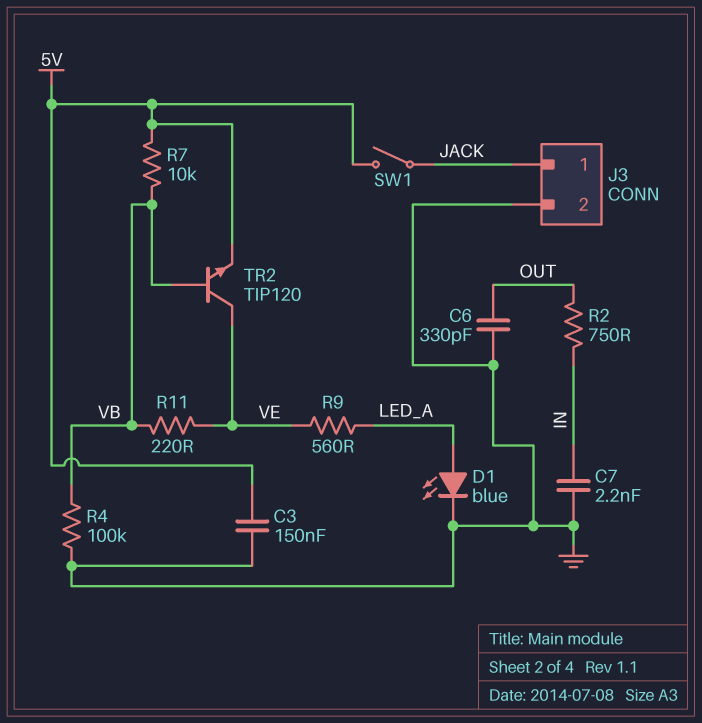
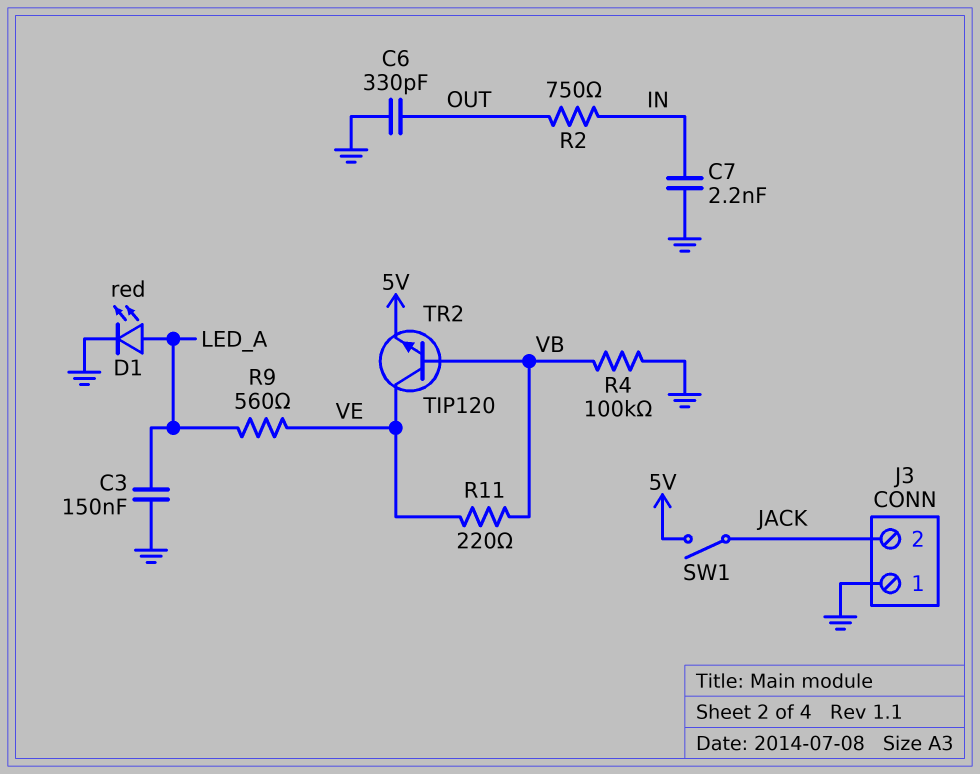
C3: 150nF (5V, GND) -> 150nF (GND, LED_A)
D1: LED blue (A LED_A, K GND) -> LED red (A LED_A, K GND)
J3 pin 1: JACK -> GND
J3 pin 2: GND -> JACK
R7: 10k (5V, VB) -> none

